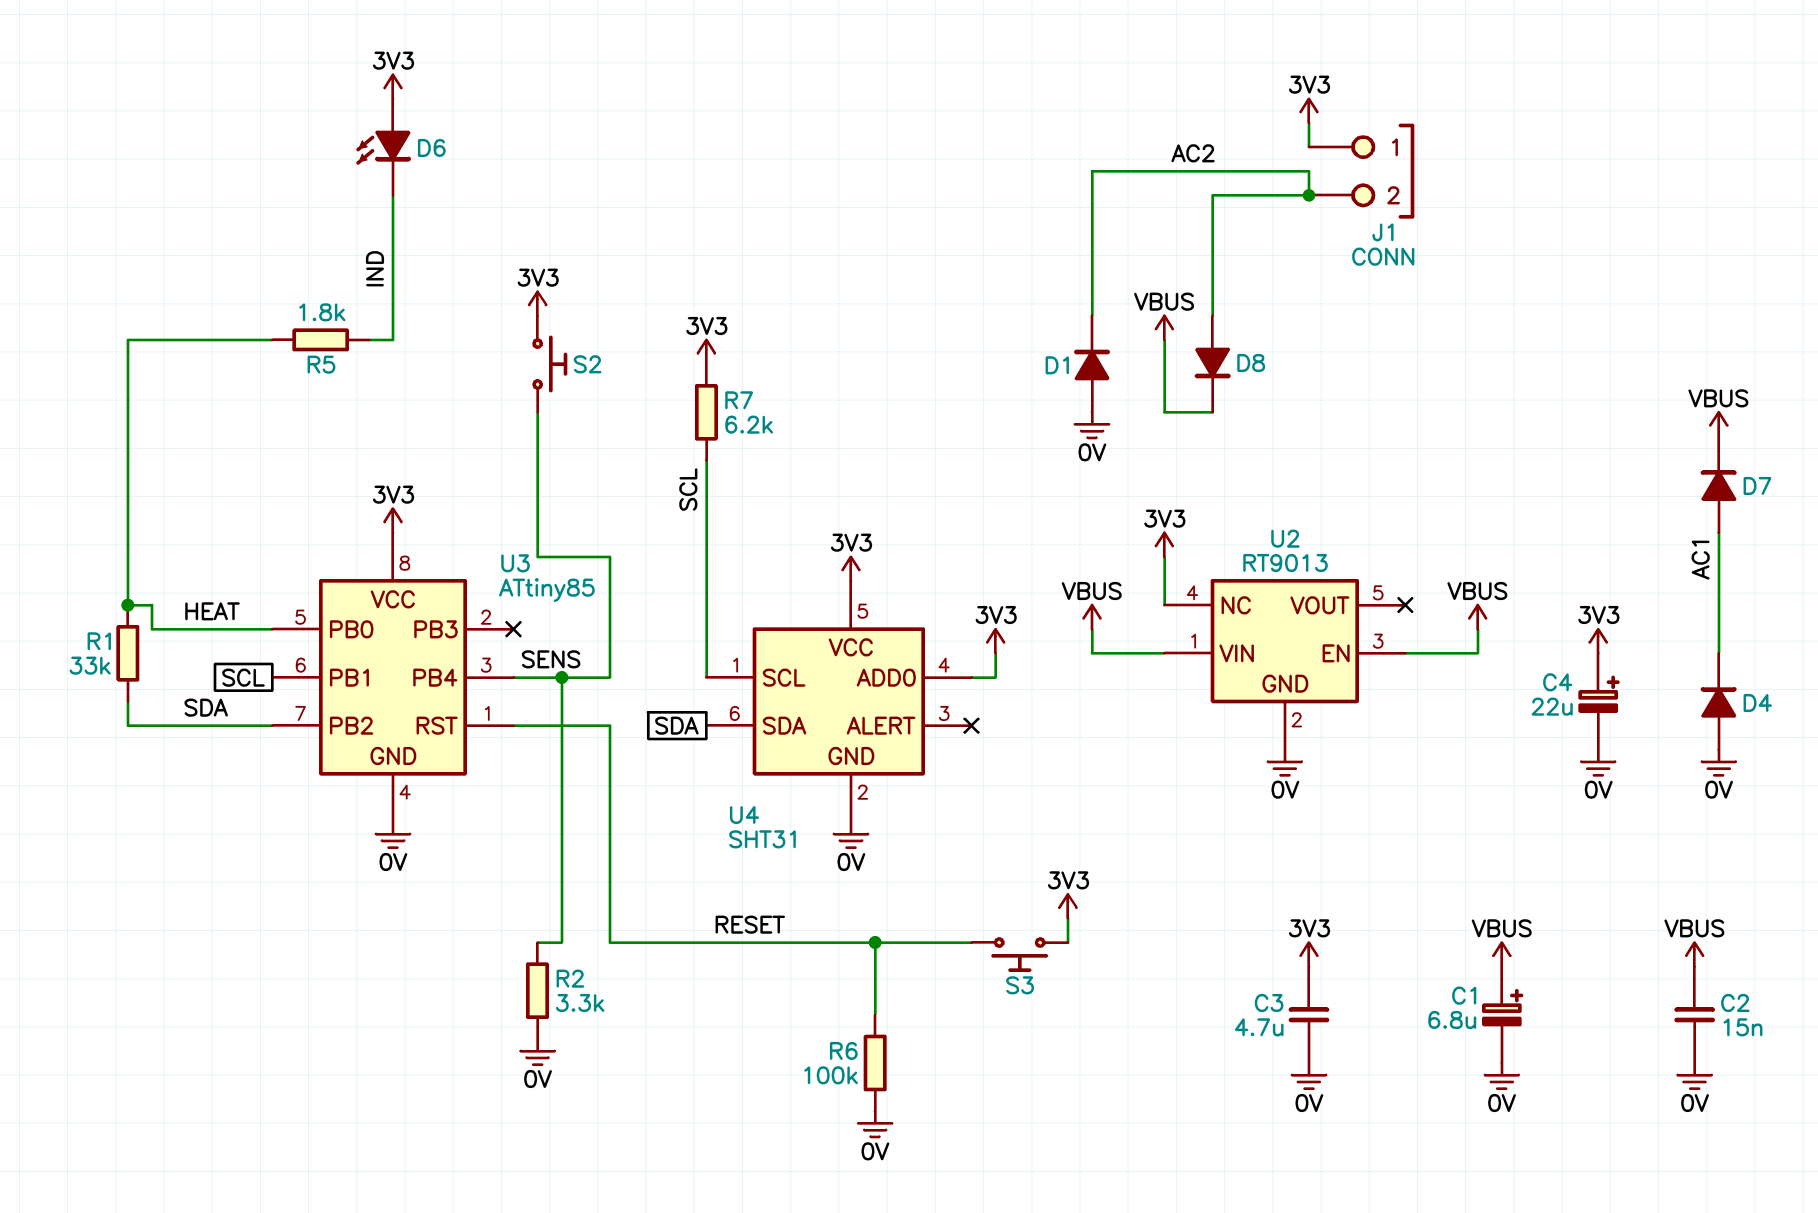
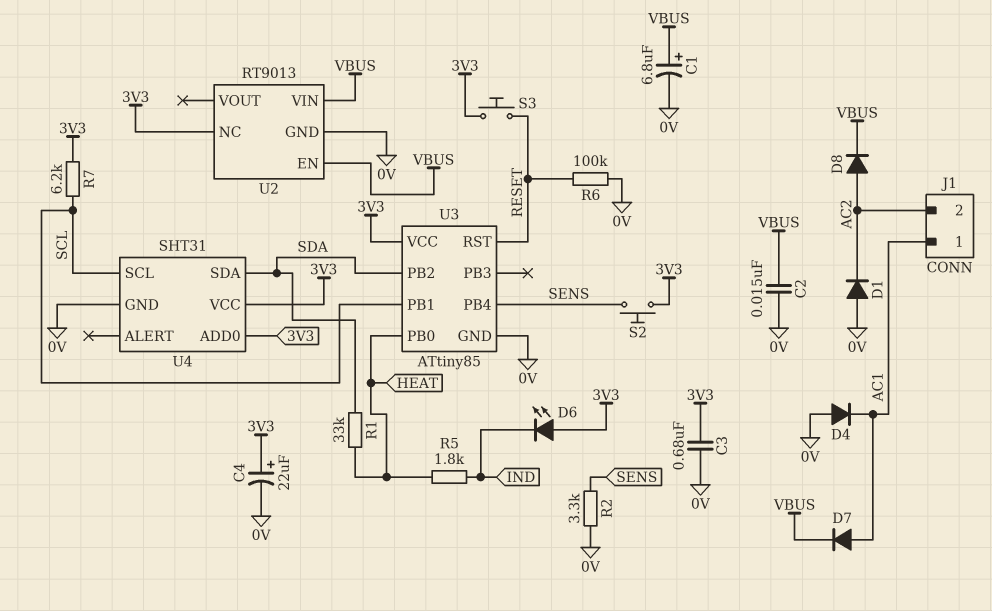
C3: 4.7uF (0V, 3V3) -> 680nF (0V, 3V3)
J1 pin 1: 3V3 -> AC1

